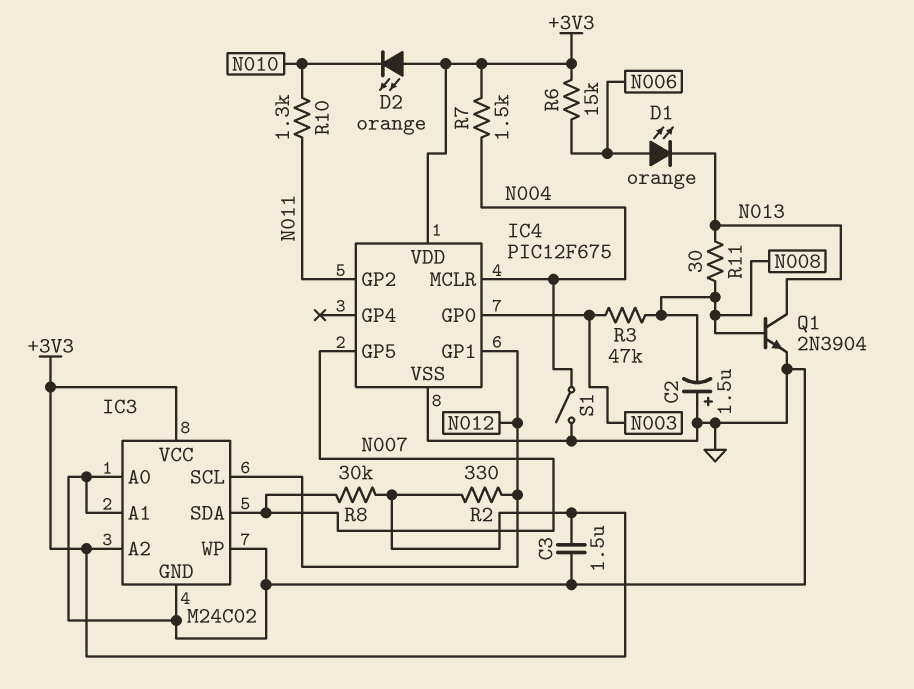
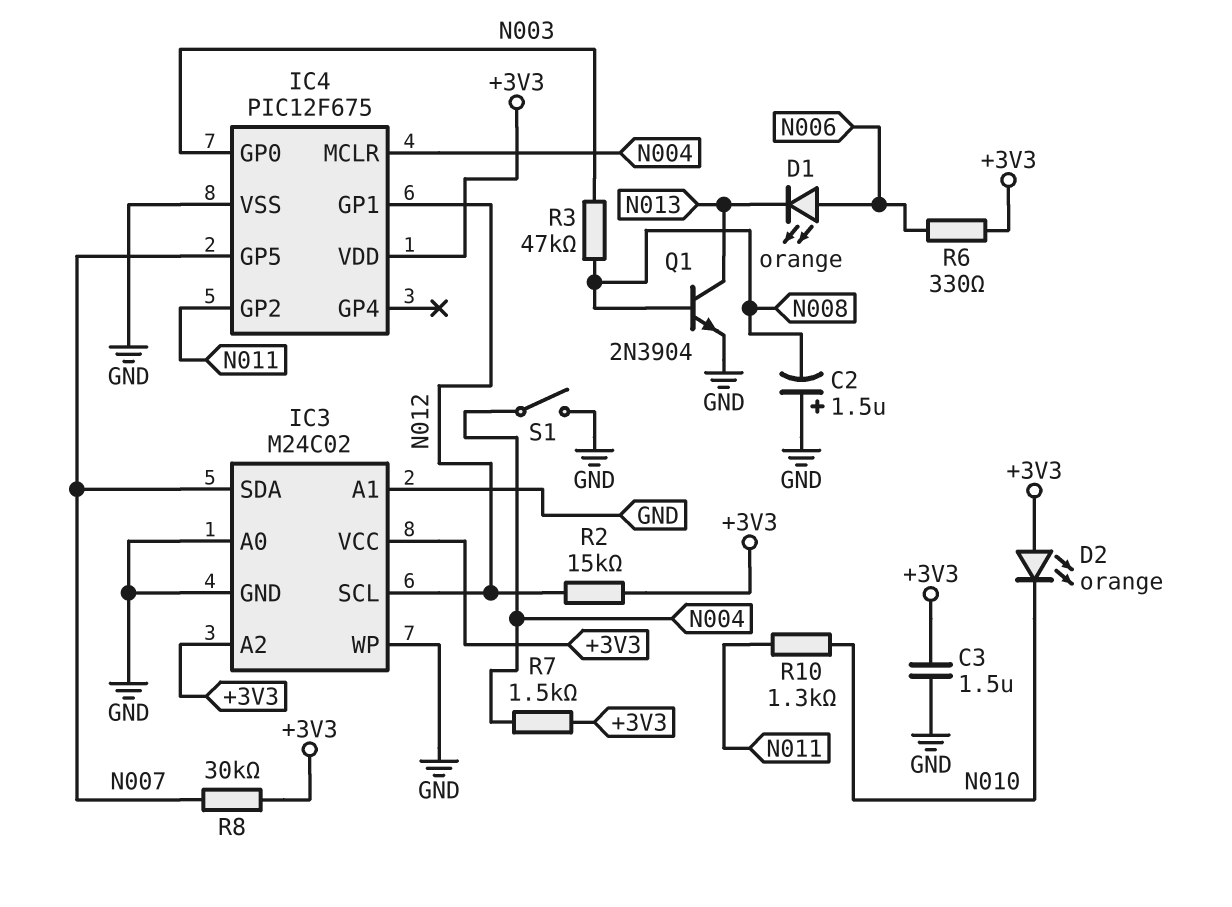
R2: 330 (+3V3, N012) -> 15k (+3V3, N012)
R6: 15k (+3V3, N006) -> 330 (+3V3, N006)
R11: 30 (N008, N013) -> none

